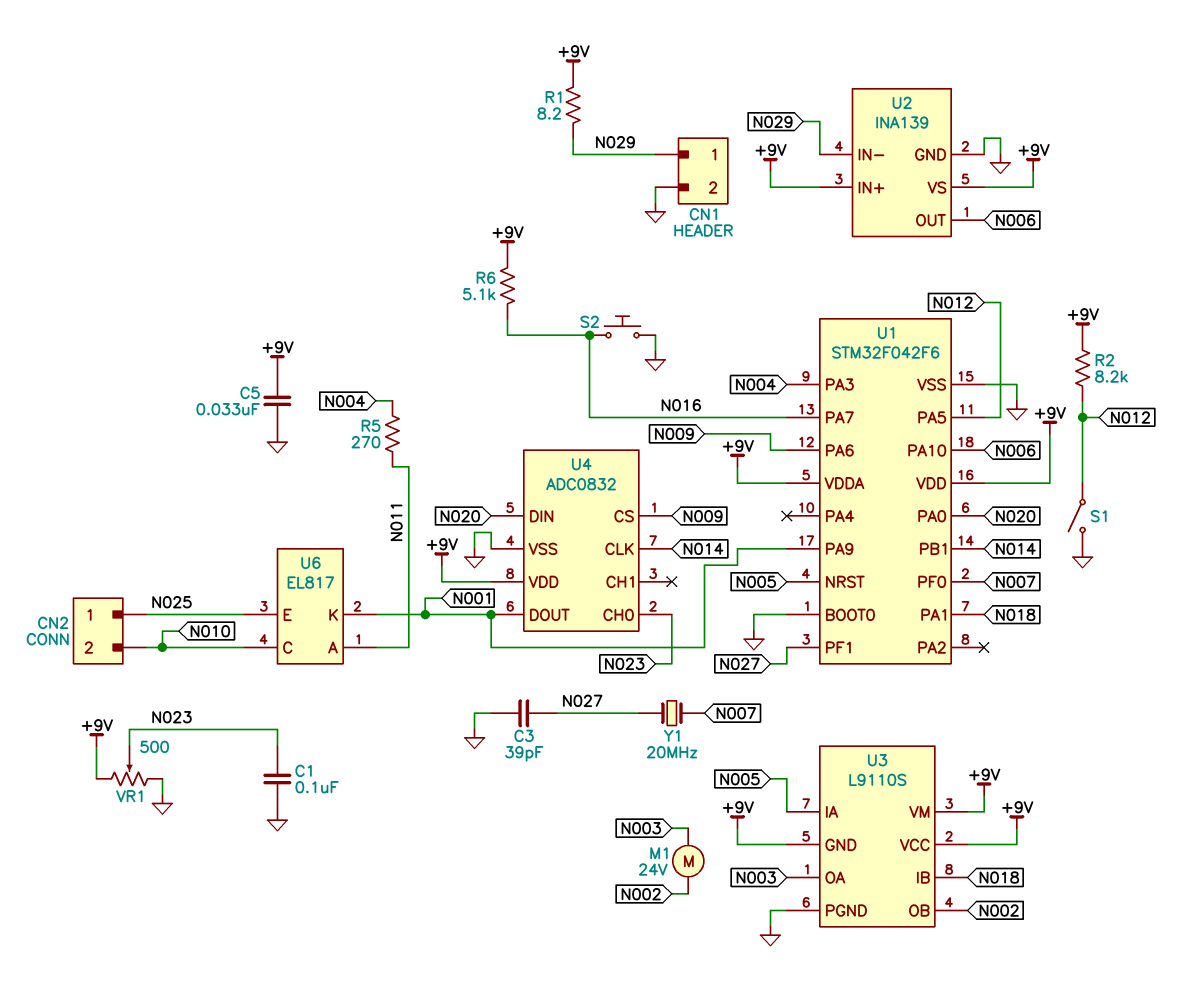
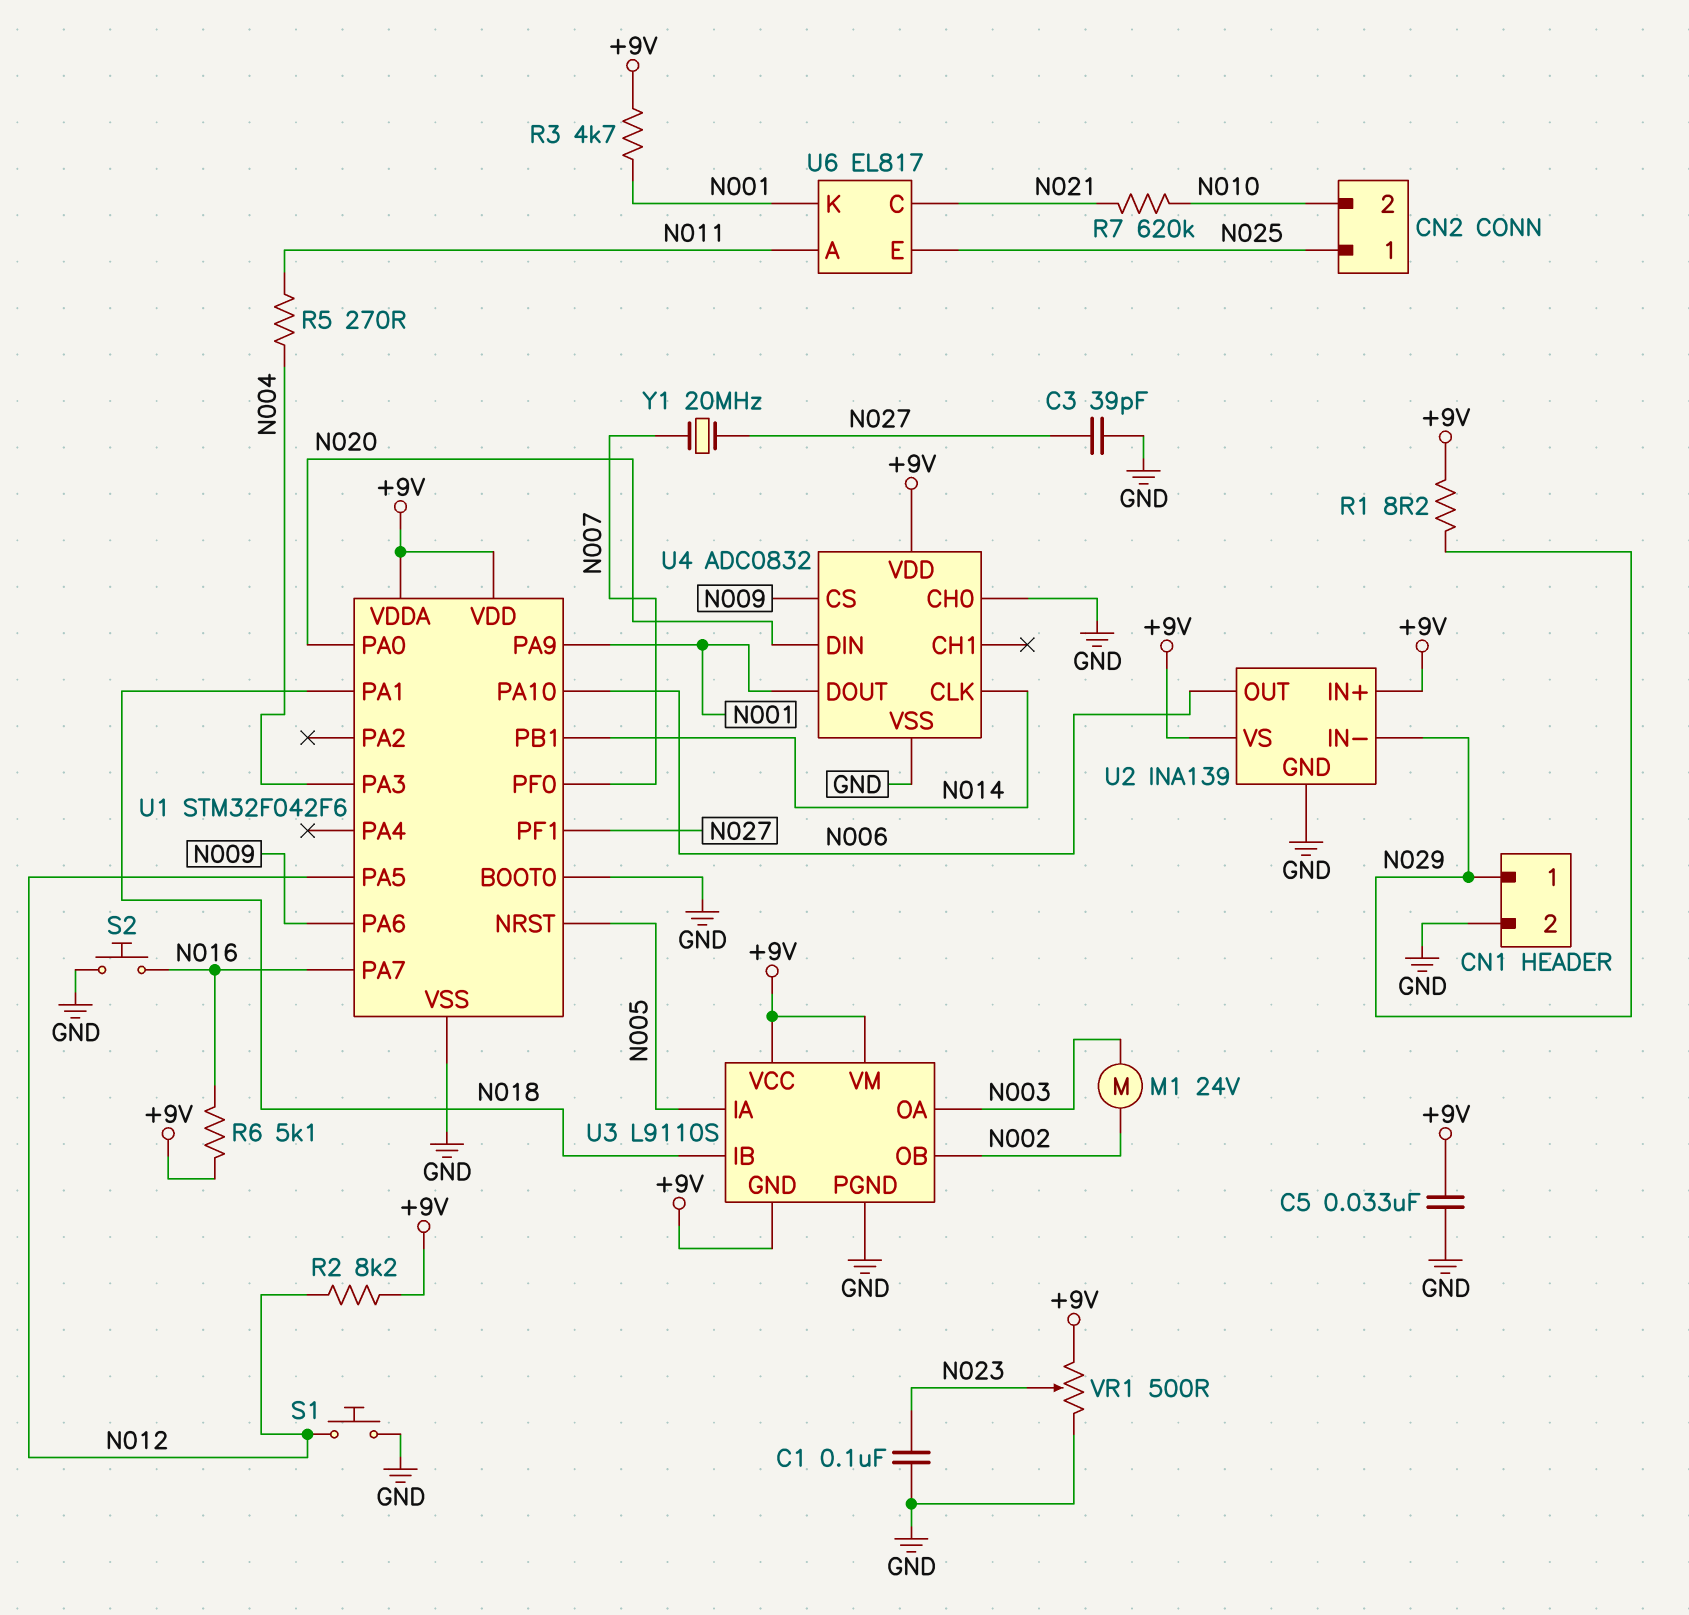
R3: none -> 4.7k (+9V, N001)
R7: none -> 620k (N010, N021)
S1: switch (GND, N012) -> button (GND, N012)
U4 pin CH0: N023 -> GND
U6 pin C: N010 -> N021

